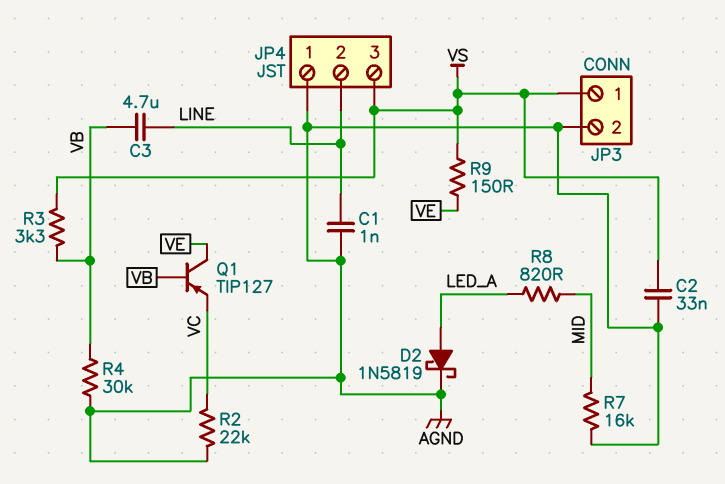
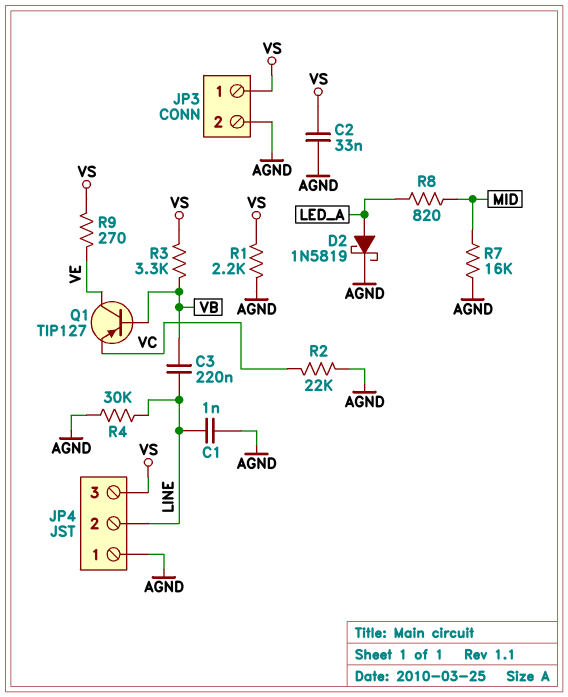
C3: 4.7uF (LINE, VB) -> 220nF (LINE, VB)
R1: none -> 2.2k (AGND, VS)
R4: 30k (AGND, VB) -> 30k (AGND, LINE)
R9: 150 (VE, VS) -> 270 (VE, VS)

